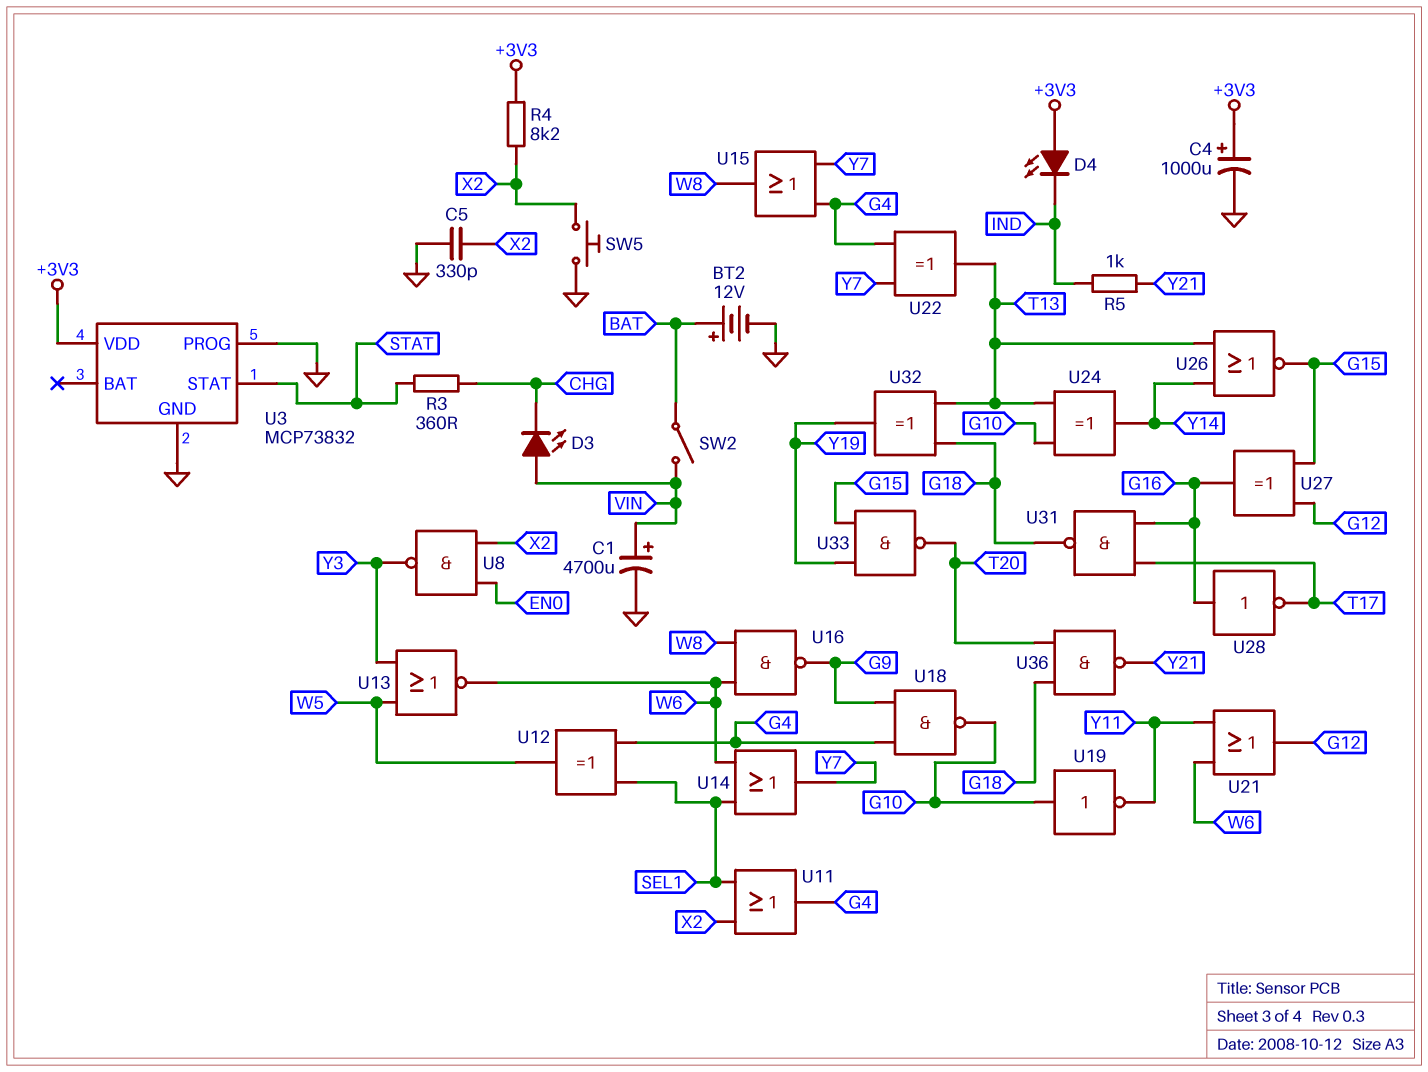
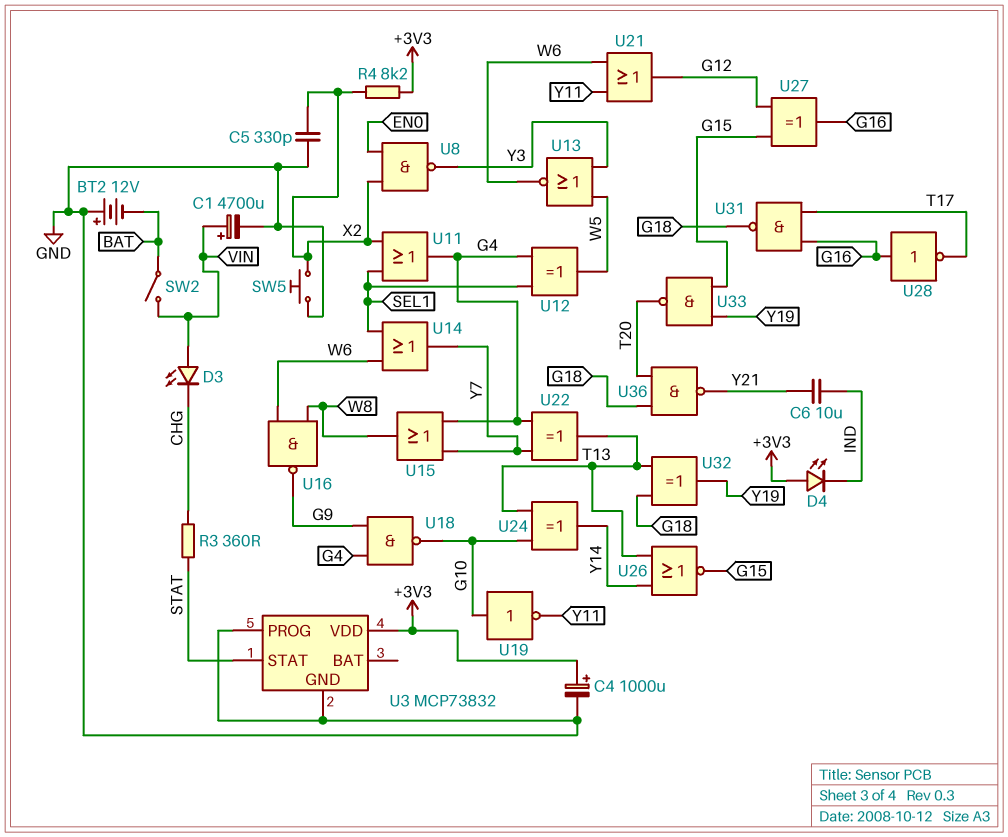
BT2: 12V (plus BAT, minus GND) -> 12V (plus GND, minus BAT)
C6: none -> 10uF (IND, Y21)
R5: 1k (IND, Y21) -> none

